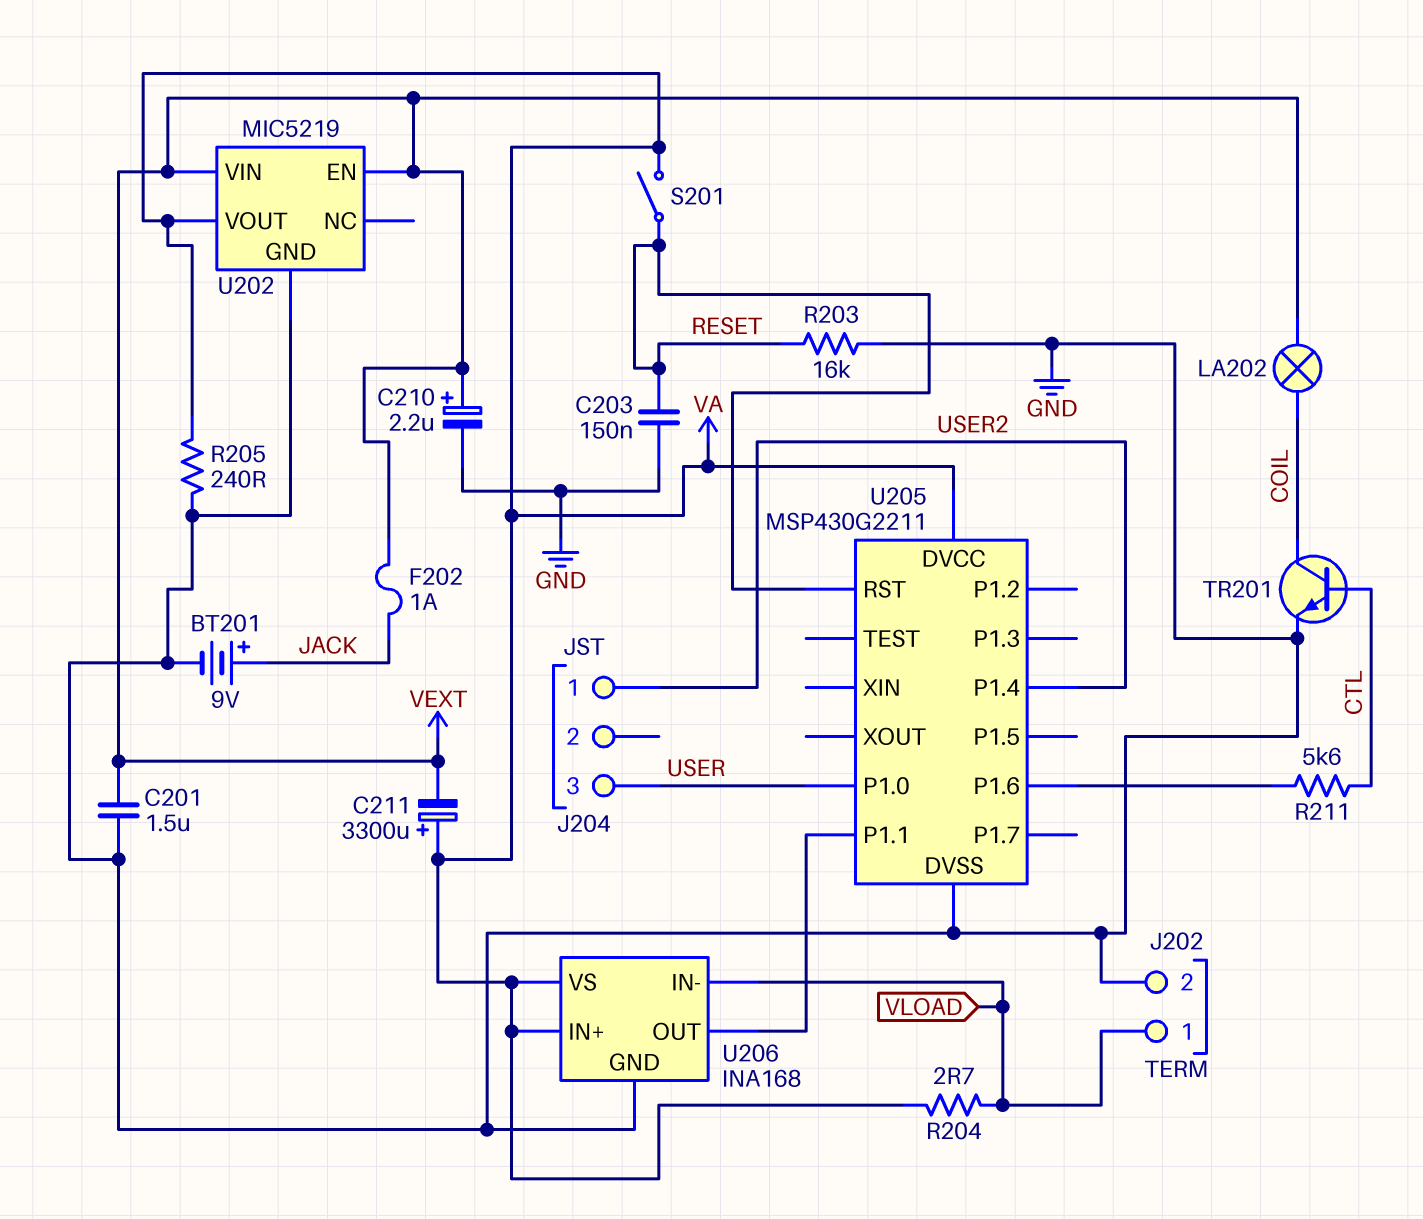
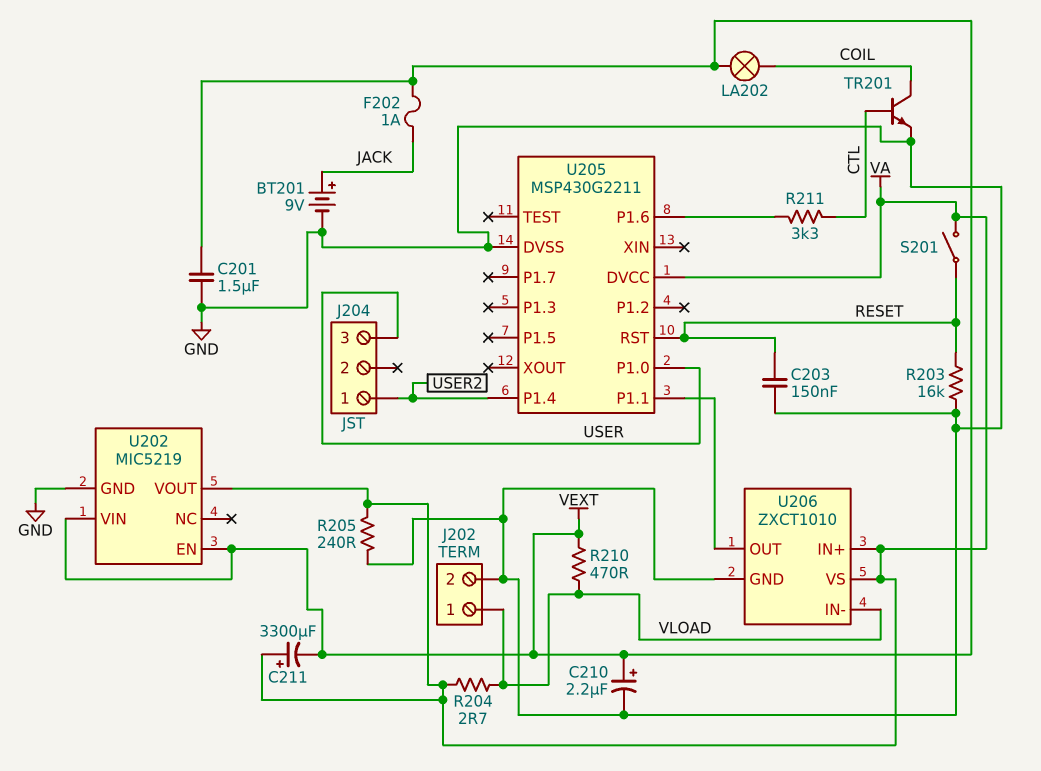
R210: none -> 470 (VEXT, VLOAD)
R211: 5.6k (CTL, U205/P1.6) -> 3.3k (CTL, U205/P1.6)
U206: INA168 -> ZXCT1010

